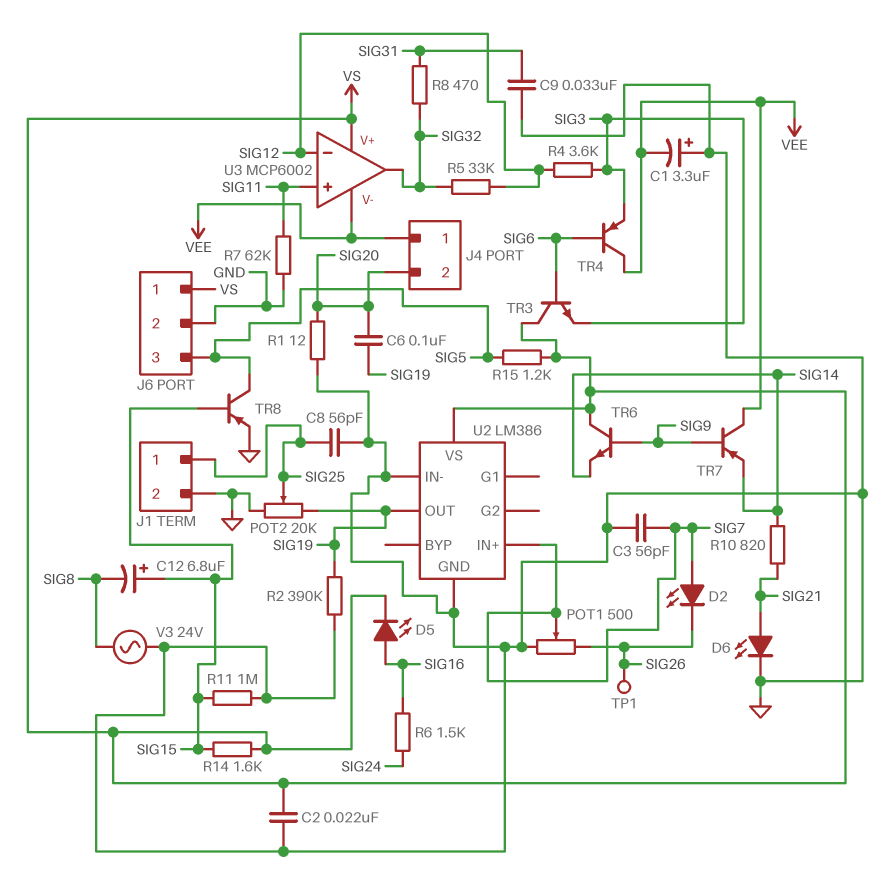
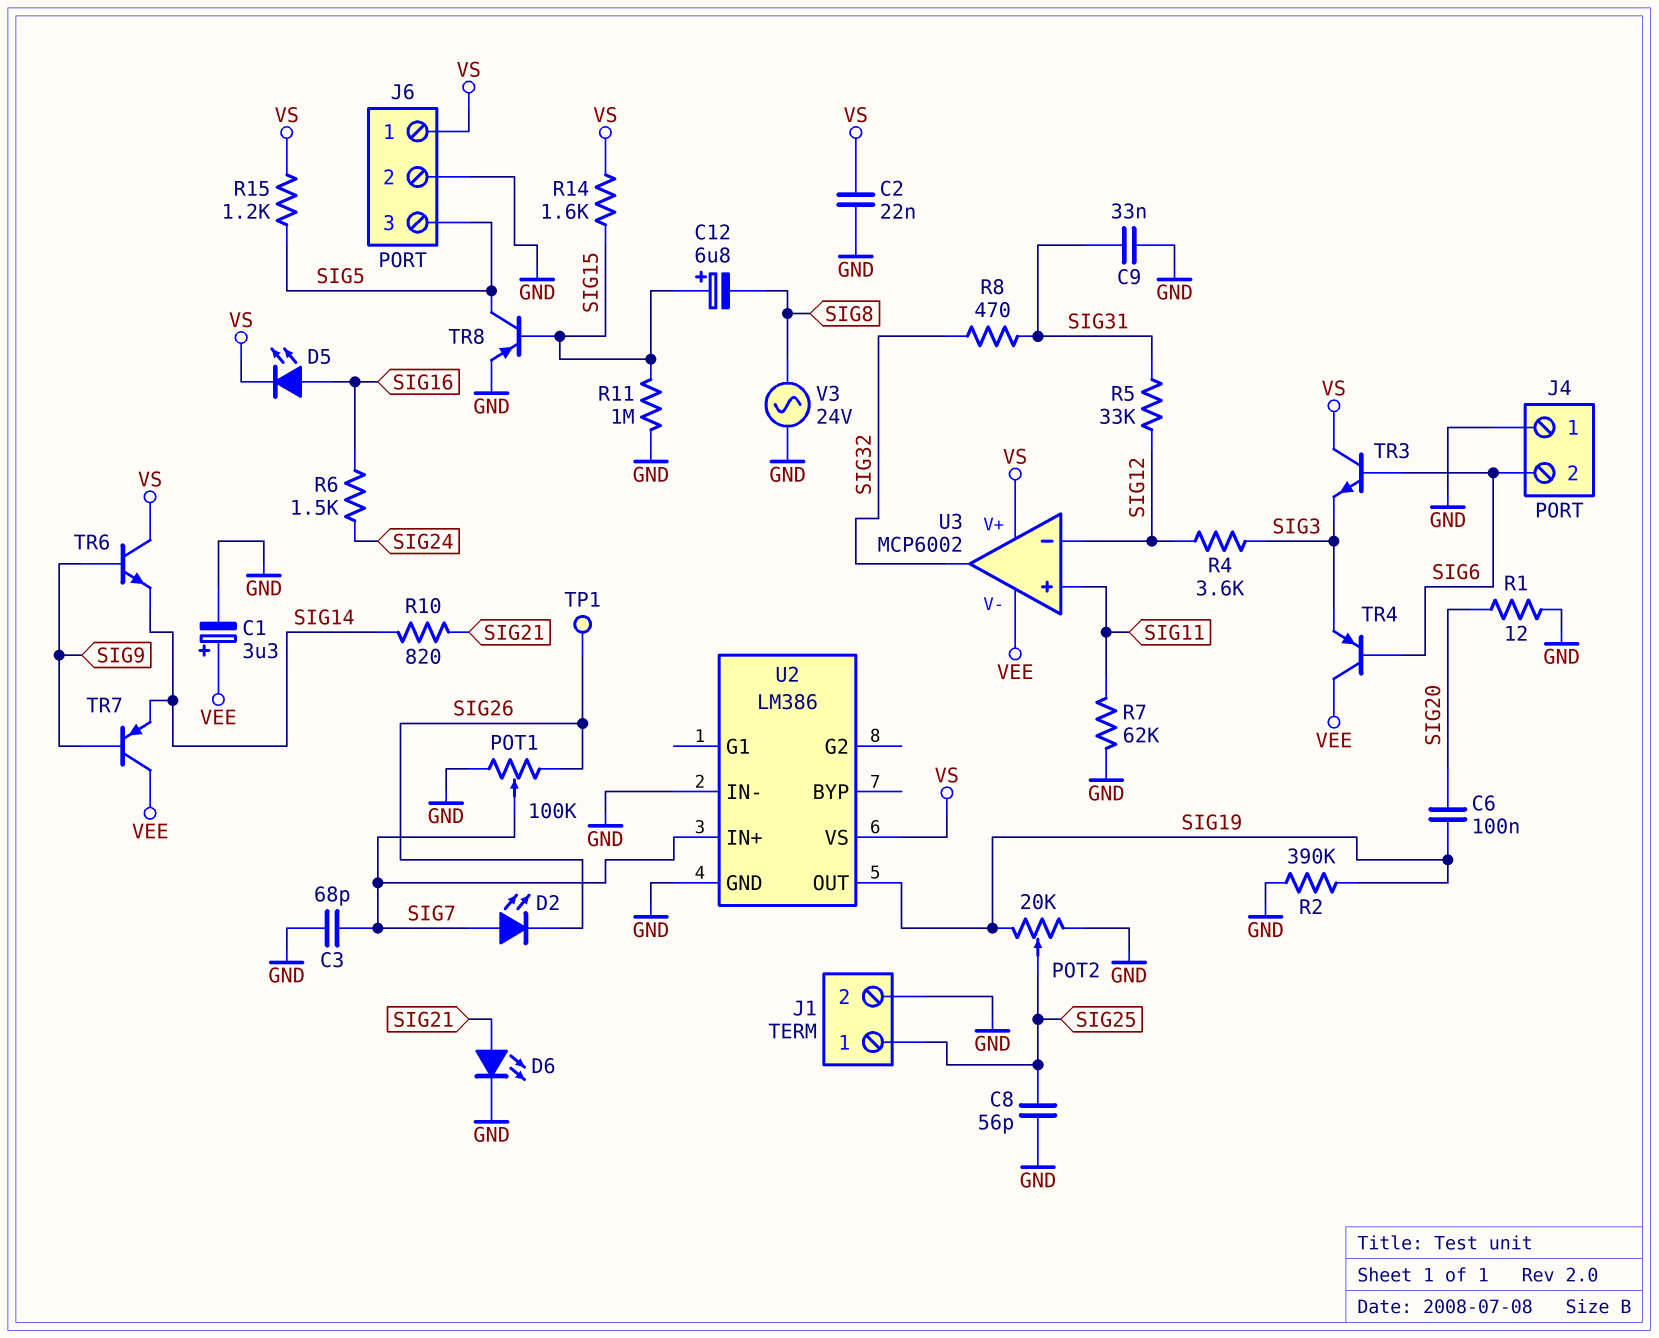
C1: 3.3uF (plus GND, minus VEE) -> 3.3uF (plus VEE, minus GND)
C3: 56pF (GND, SIG7) -> 68pF (GND, SIG7)
J4 pin 1: VEE -> GND
J4 pin 2: SIG20 -> SIG6
POT1: 500 (GND, SIG26, wiper SIG7) -> 100k (GND, SIG26, wiper SIG7)
R5: 33k (SIG12, SIG32) -> 33k (SIG12, SIG31)

